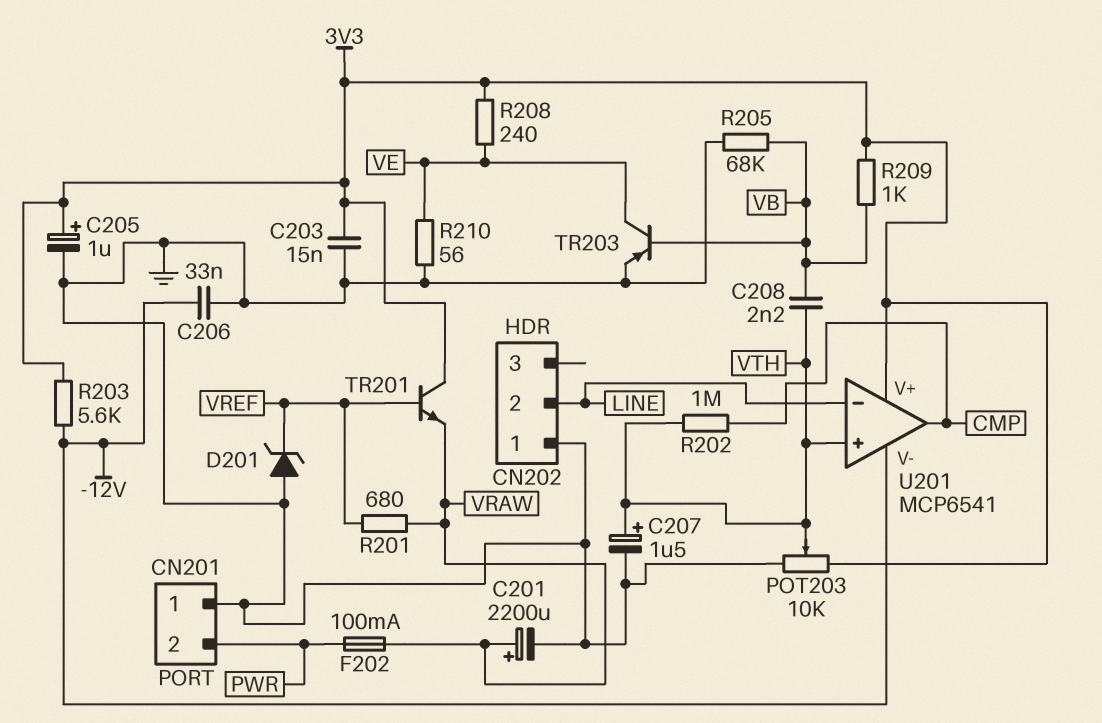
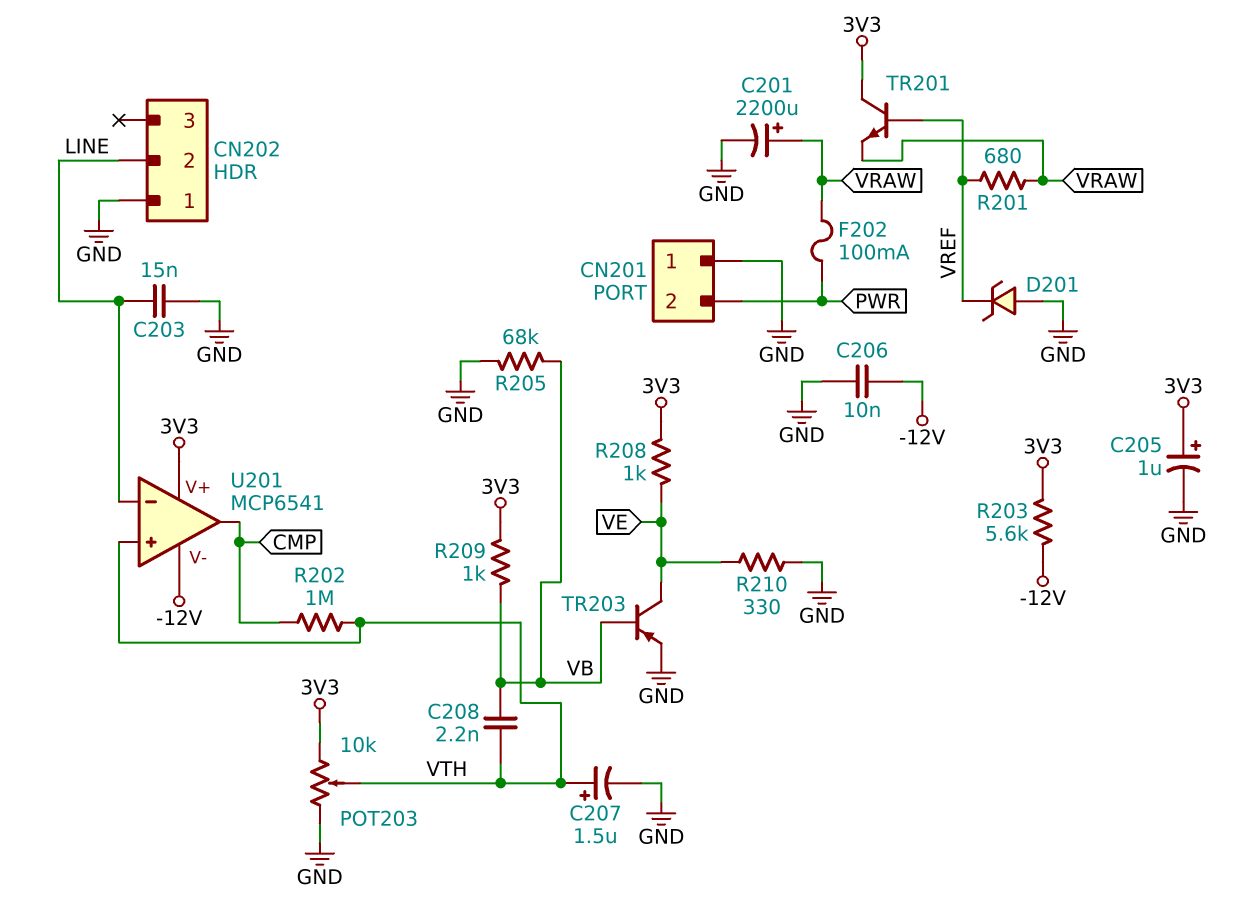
C203: 15nF (3V3, GND) -> 15nF (GND, LINE)
C206: 33nF (-12V, GND) -> 10nF (-12V, GND)
R208: 240 (3V3, VE) -> 1k (3V3, VE)
R210: 56 (GND, VE) -> 330 (GND, VE)

